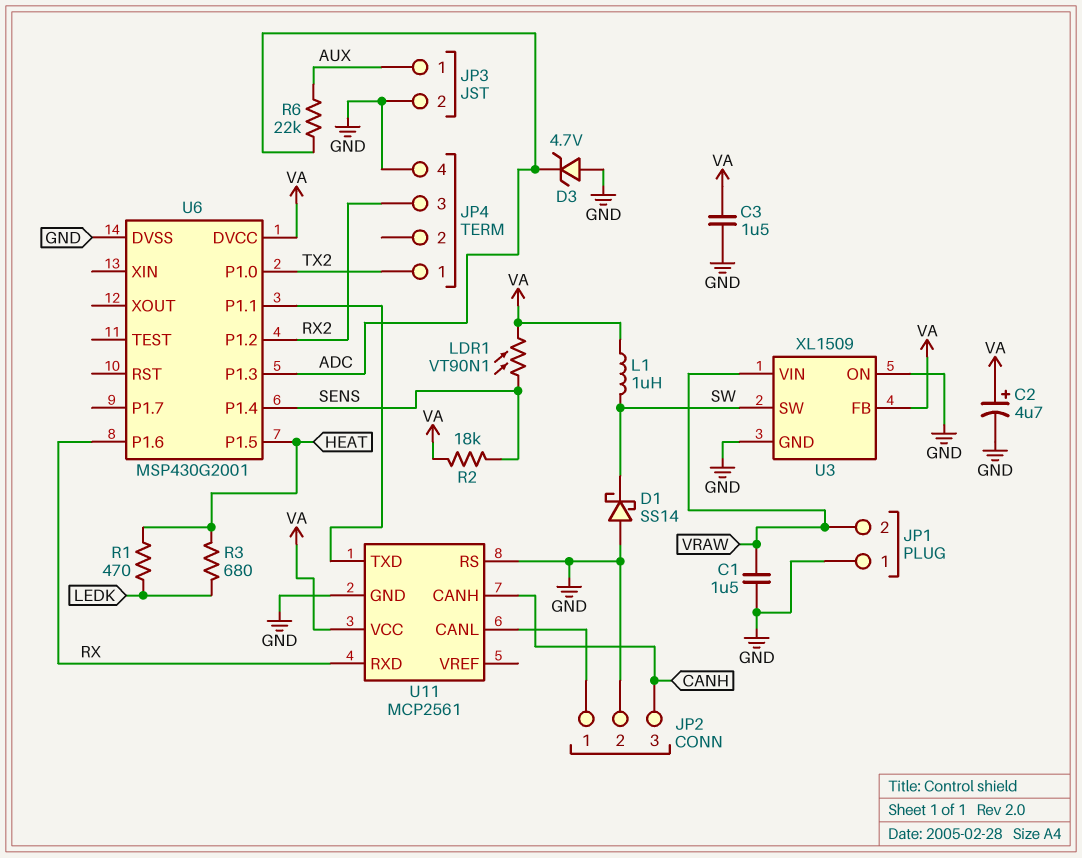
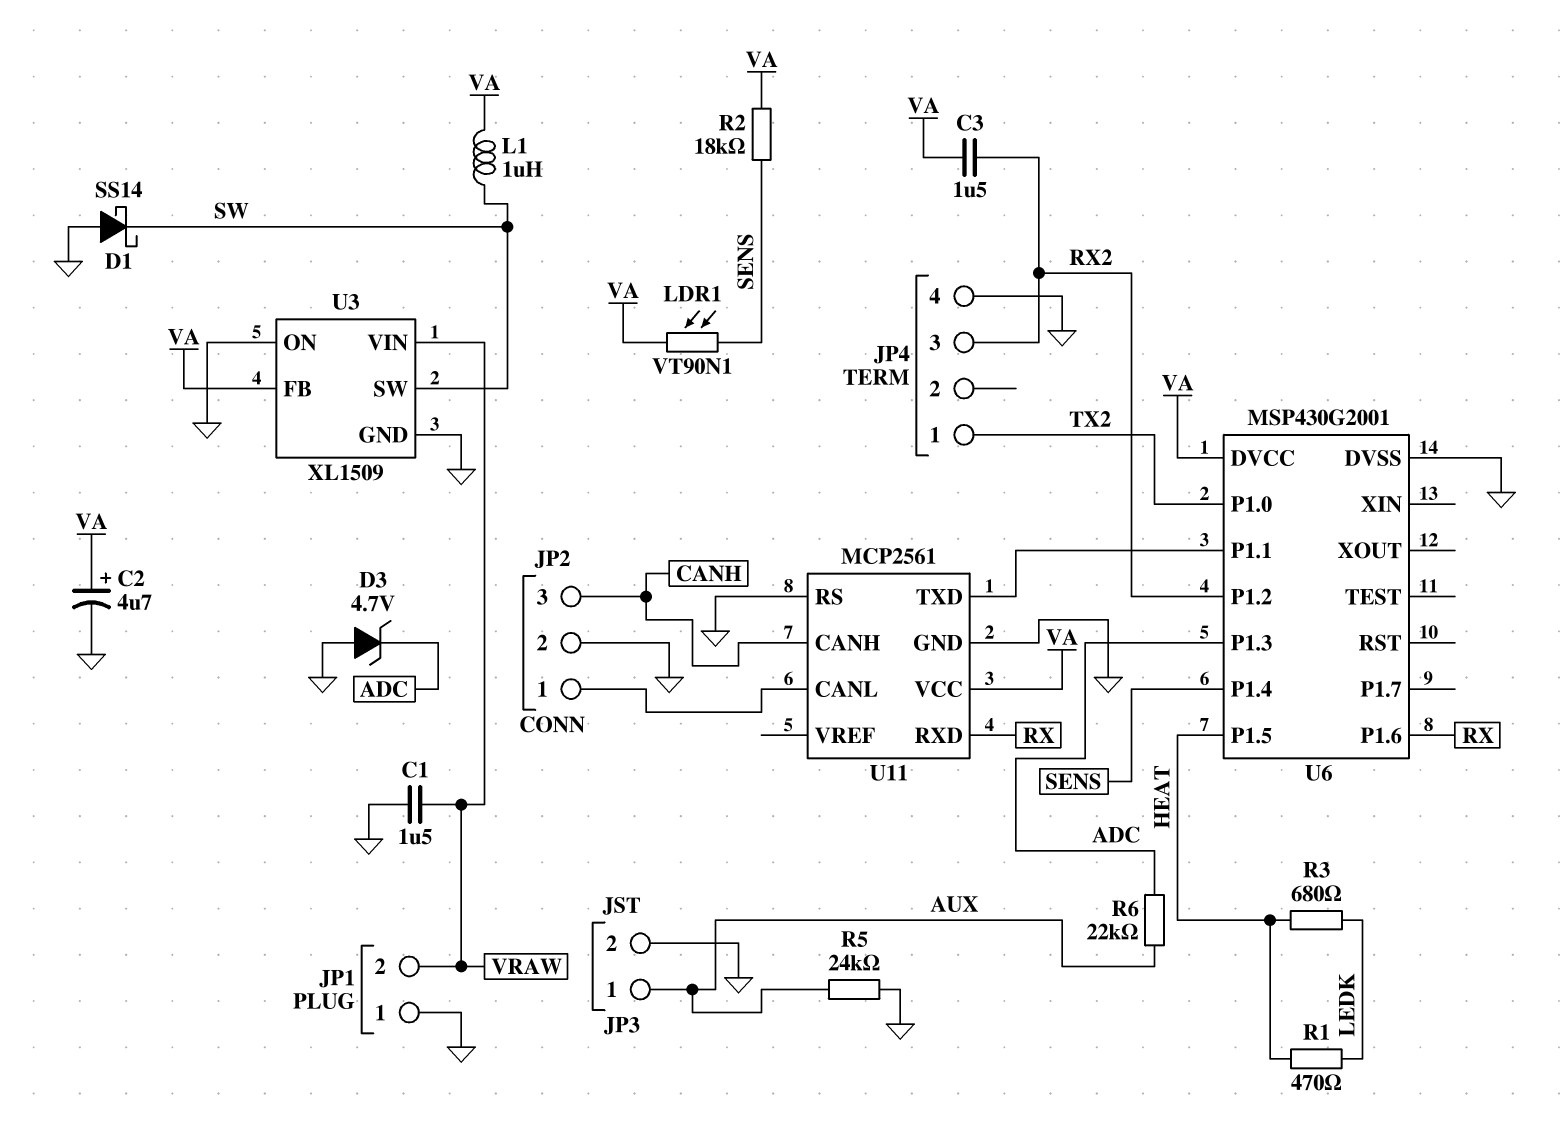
C3: 1.5uF (GND, VA) -> 1.5uF (RX2, VA)
R5: none -> 24k (AUX, GND)

